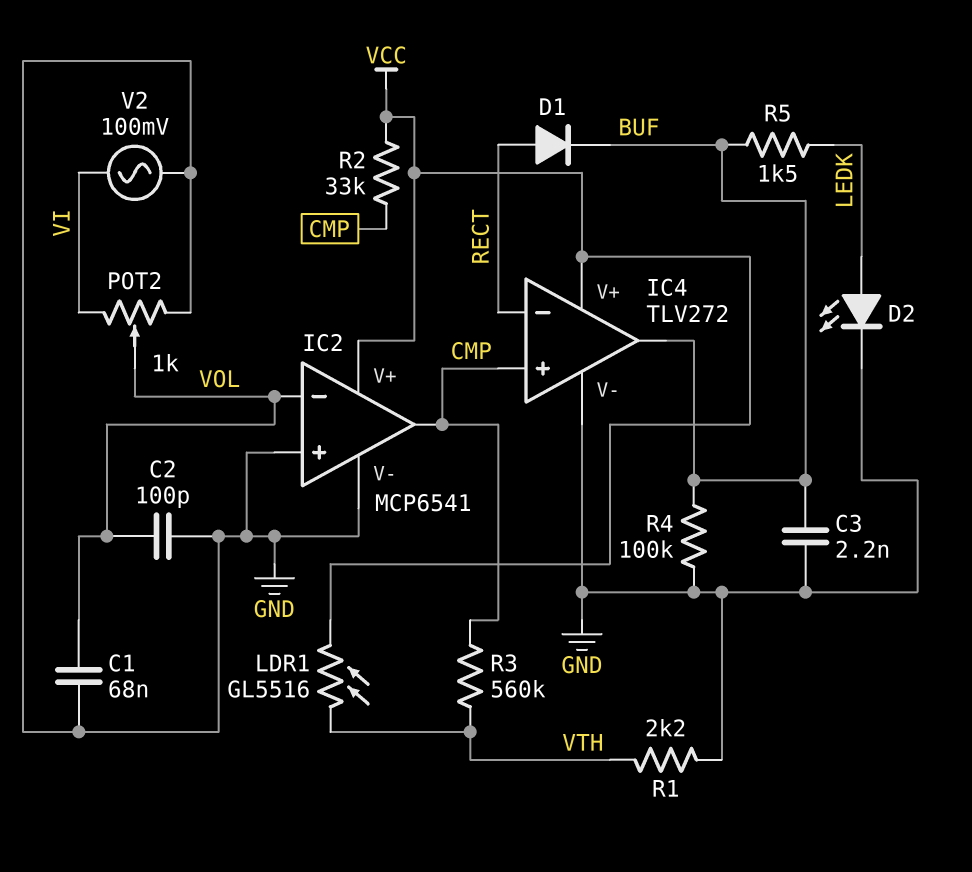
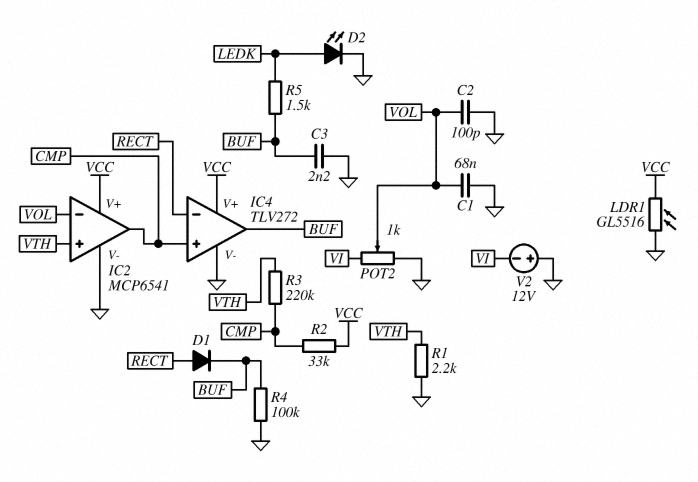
IC2 pin in+: GND -> VTH
LDR1: GL5516 (VCC, VTH) -> GL5516 (GND, VCC)
R3: 560k (CMP, VTH) -> 220k (CMP, VTH)
V2: AC 100mV (GND, VI) -> 12V (plus GND, minus VI)

